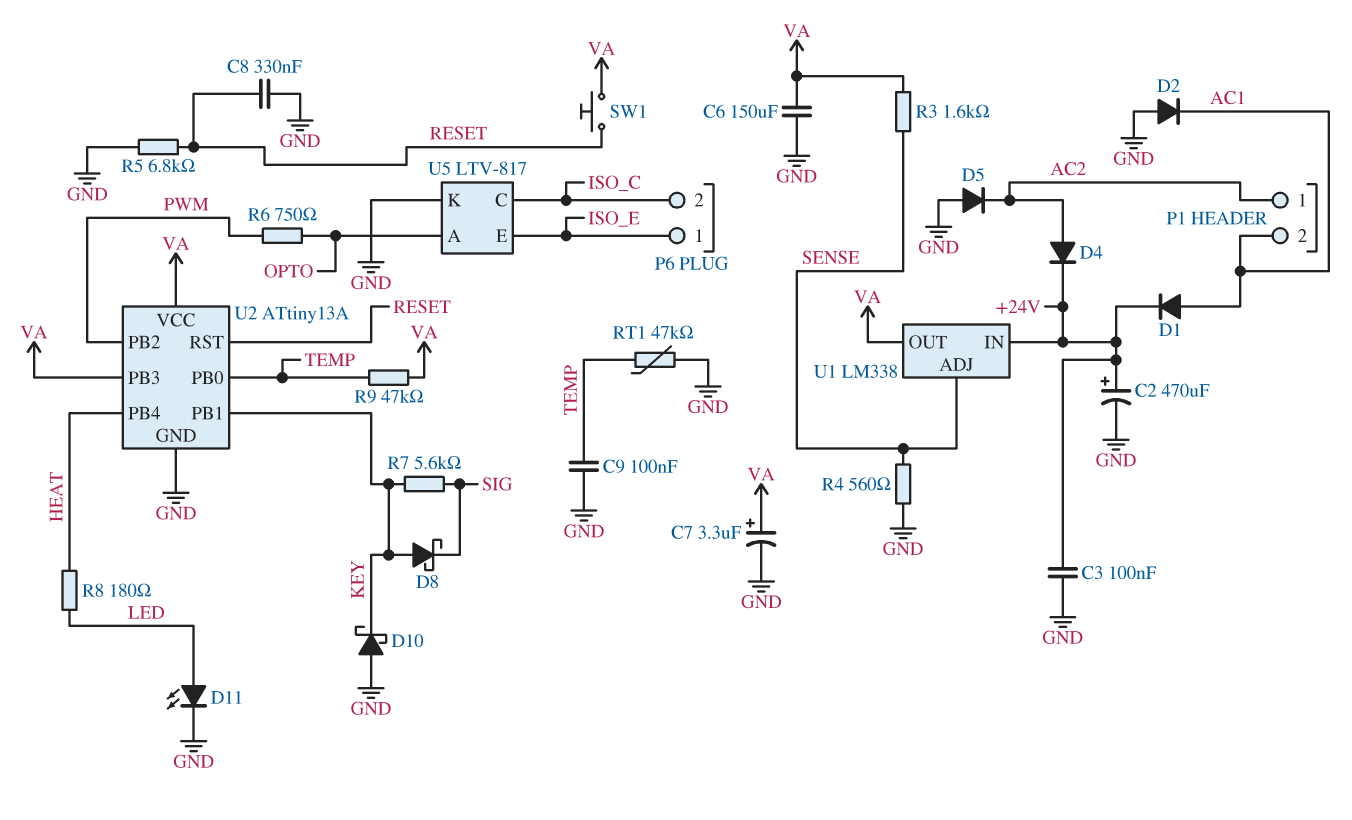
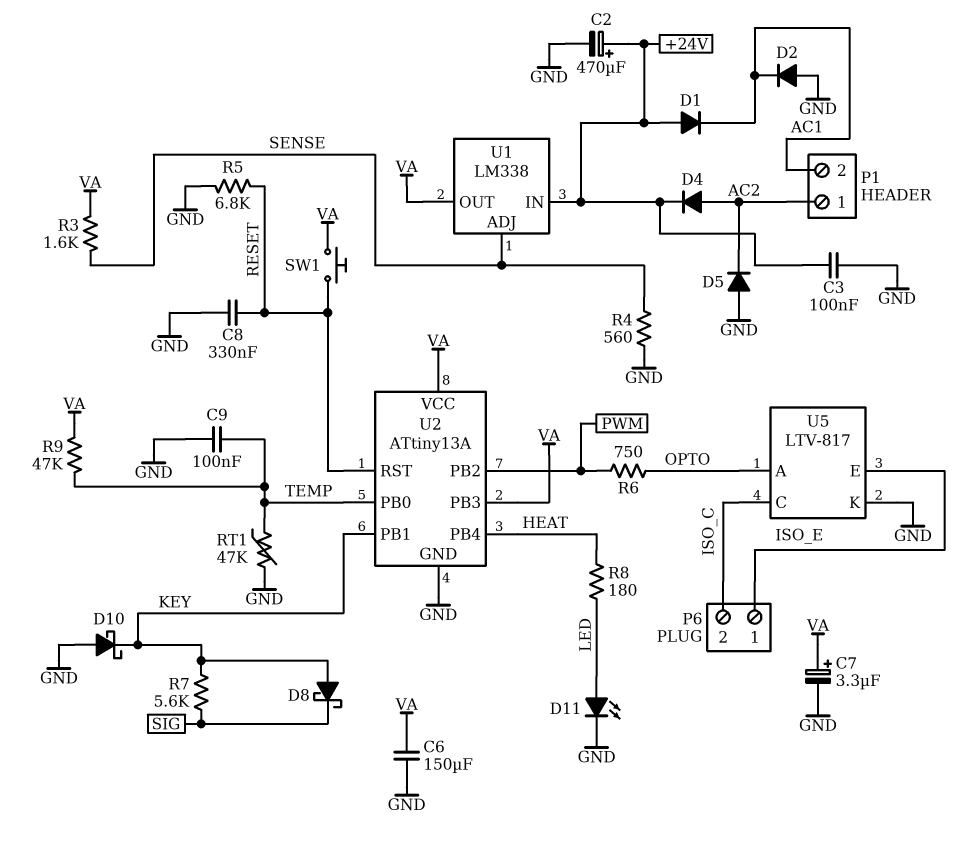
D1: diode (A AC1, K +24V) -> diode (A +24V, K AC1)

